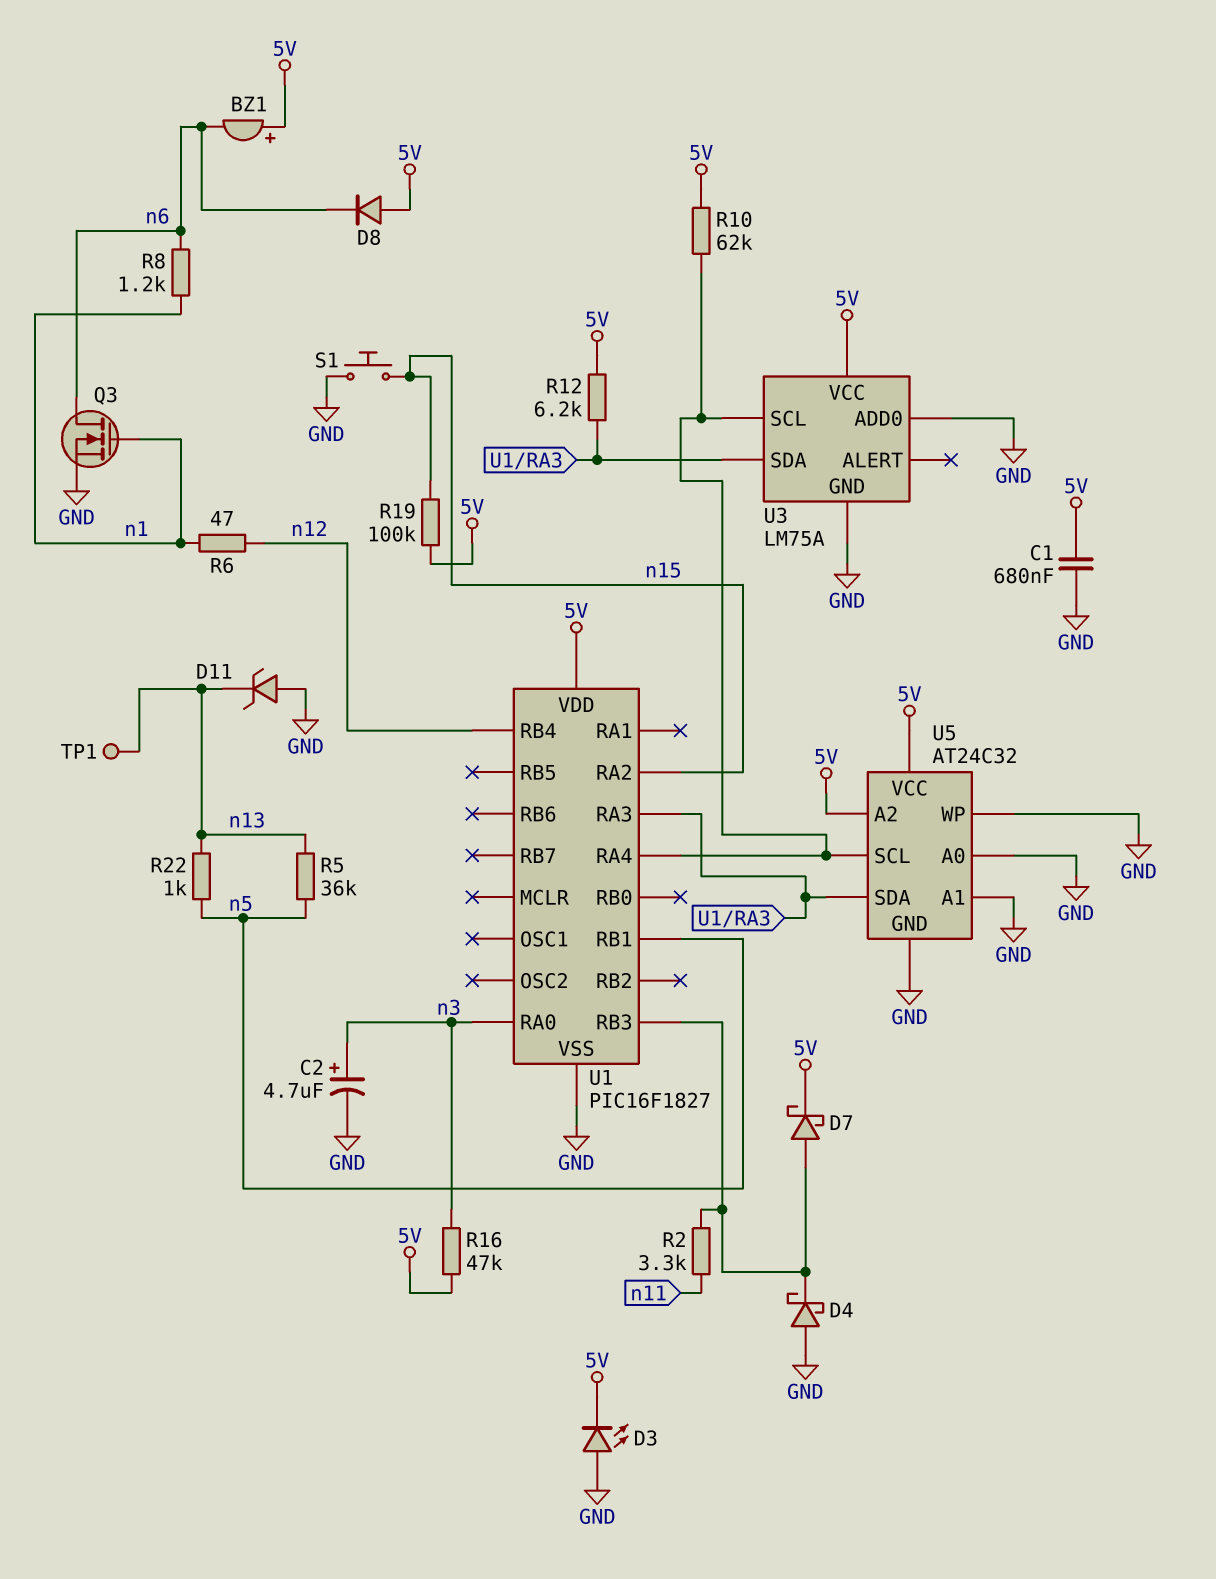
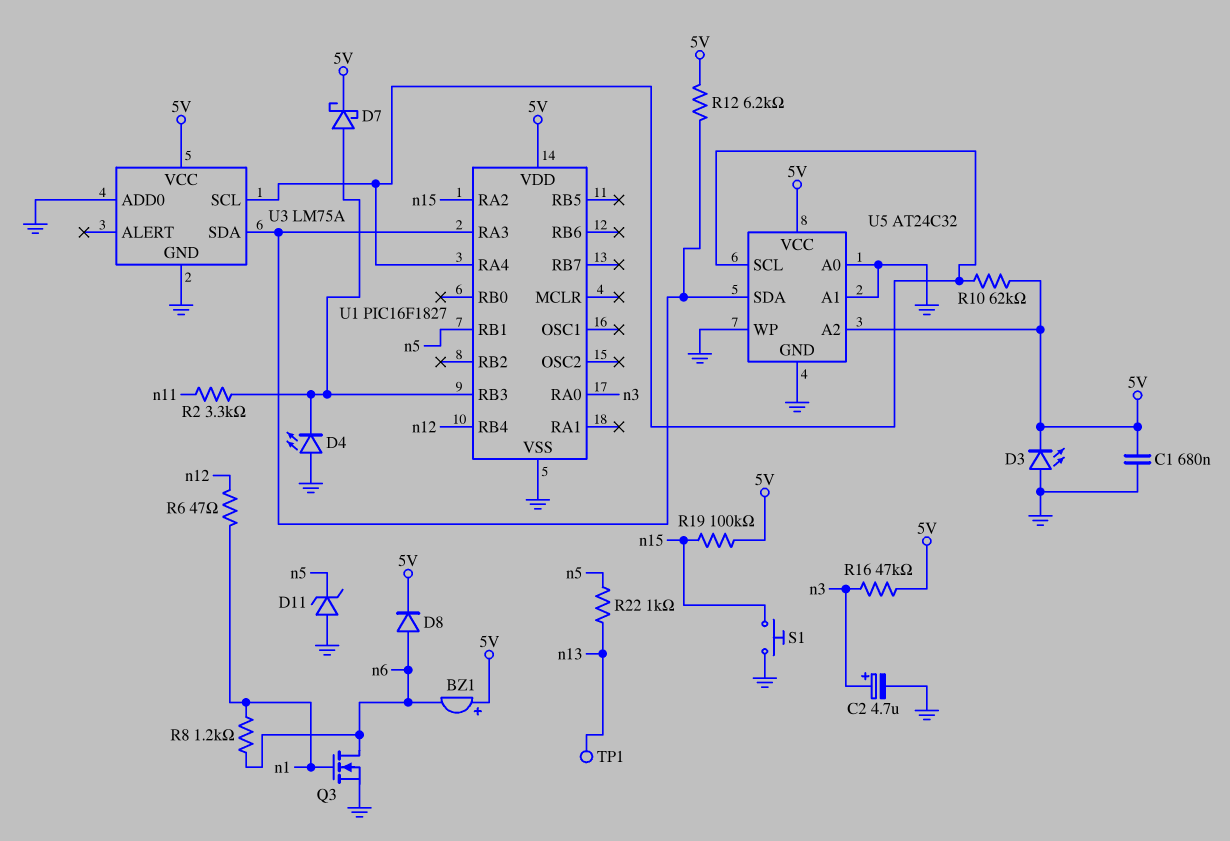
D4: schottky (A GND, K U1/RB3) -> LED (A GND, K U1/RB3)
D8: diode (A 5V, K n6) -> diode (A n6, K 5V)
D11: zener (A GND, K n13) -> zener (A GND, K n5)
R5: 36k (n5, n13) -> none

